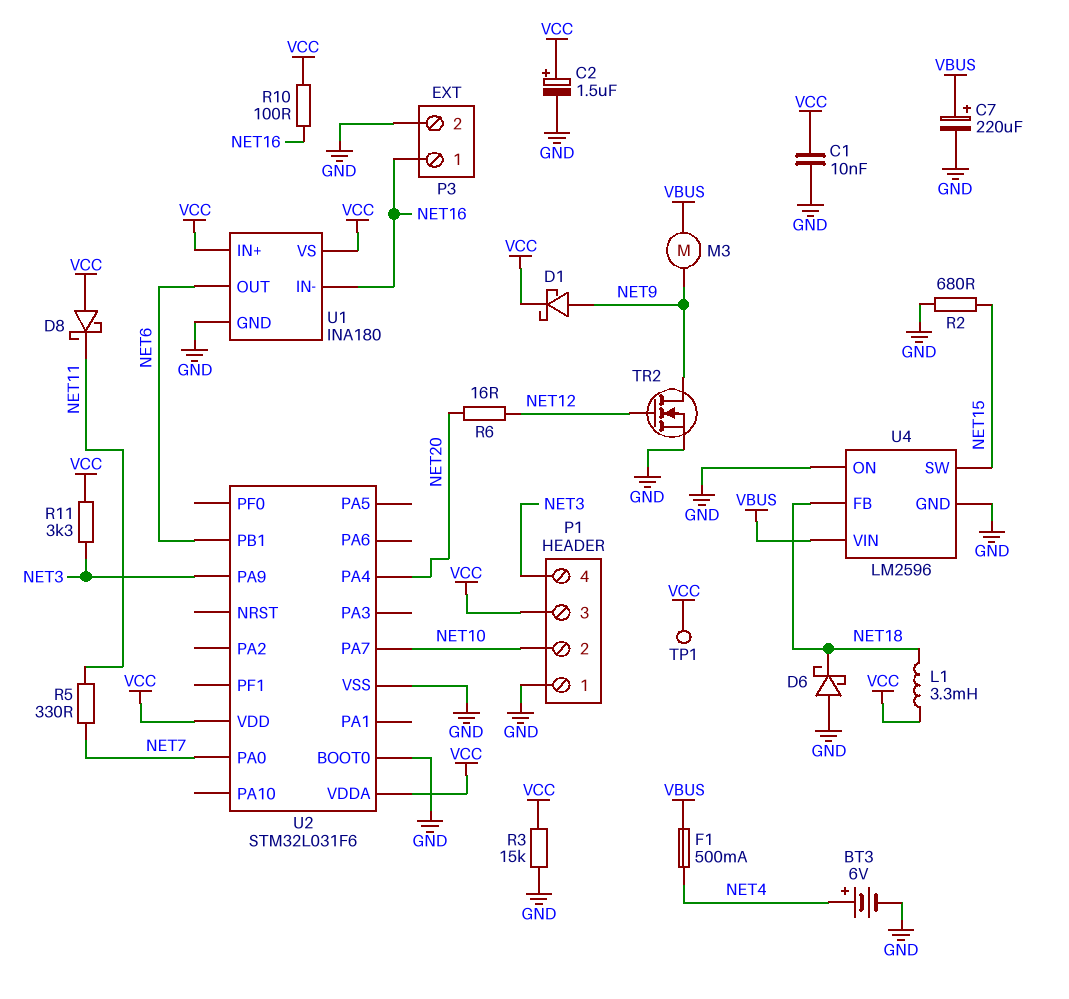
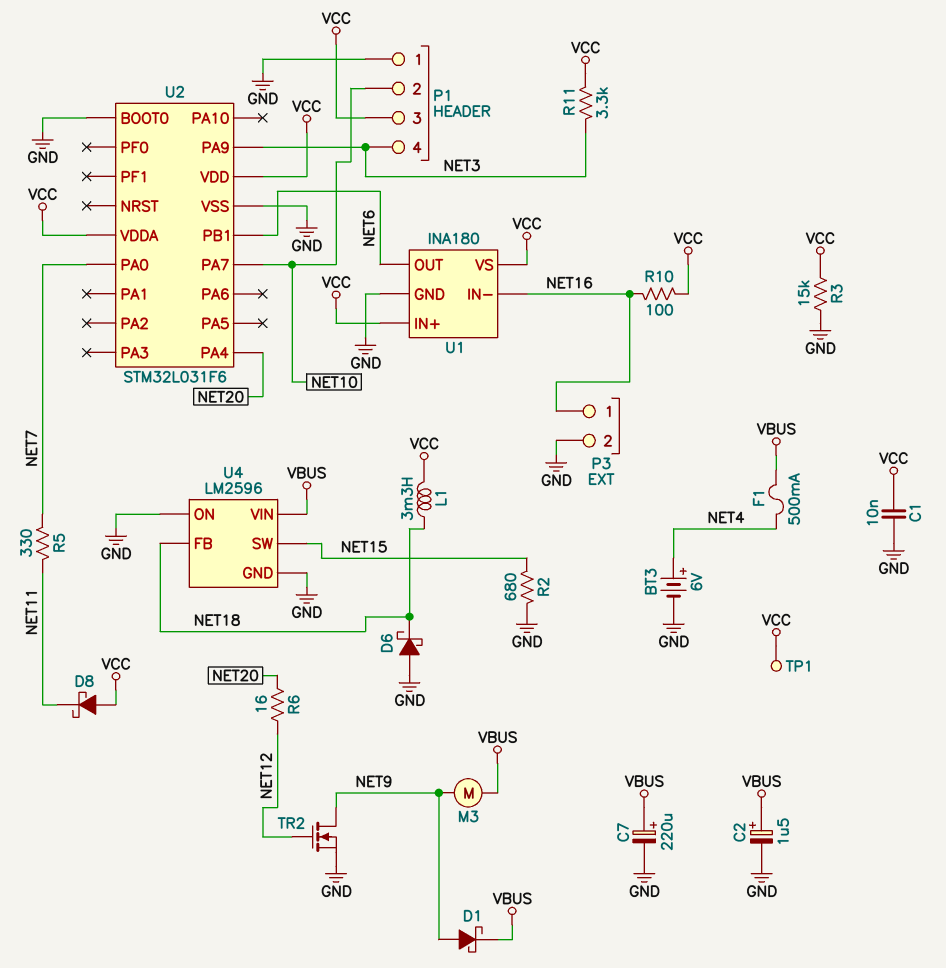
C2: 1.5uF (plus VCC, minus GND) -> 1.5uF (plus VBUS, minus GND)
D1: schottky (A NET9, K VCC) -> schottky (A NET9, K VBUS)

